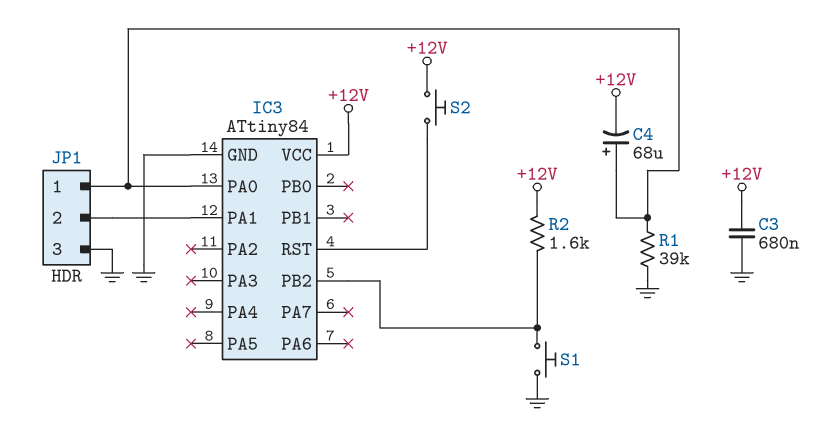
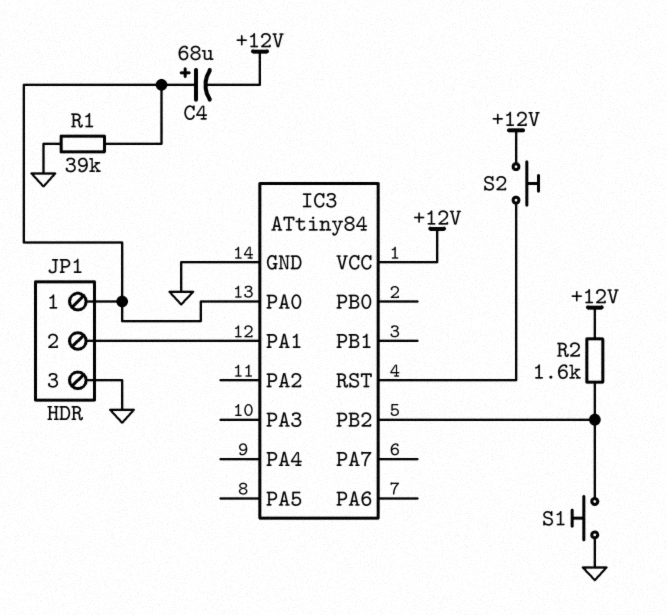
C3: 680nF (+12V, GND) -> none

